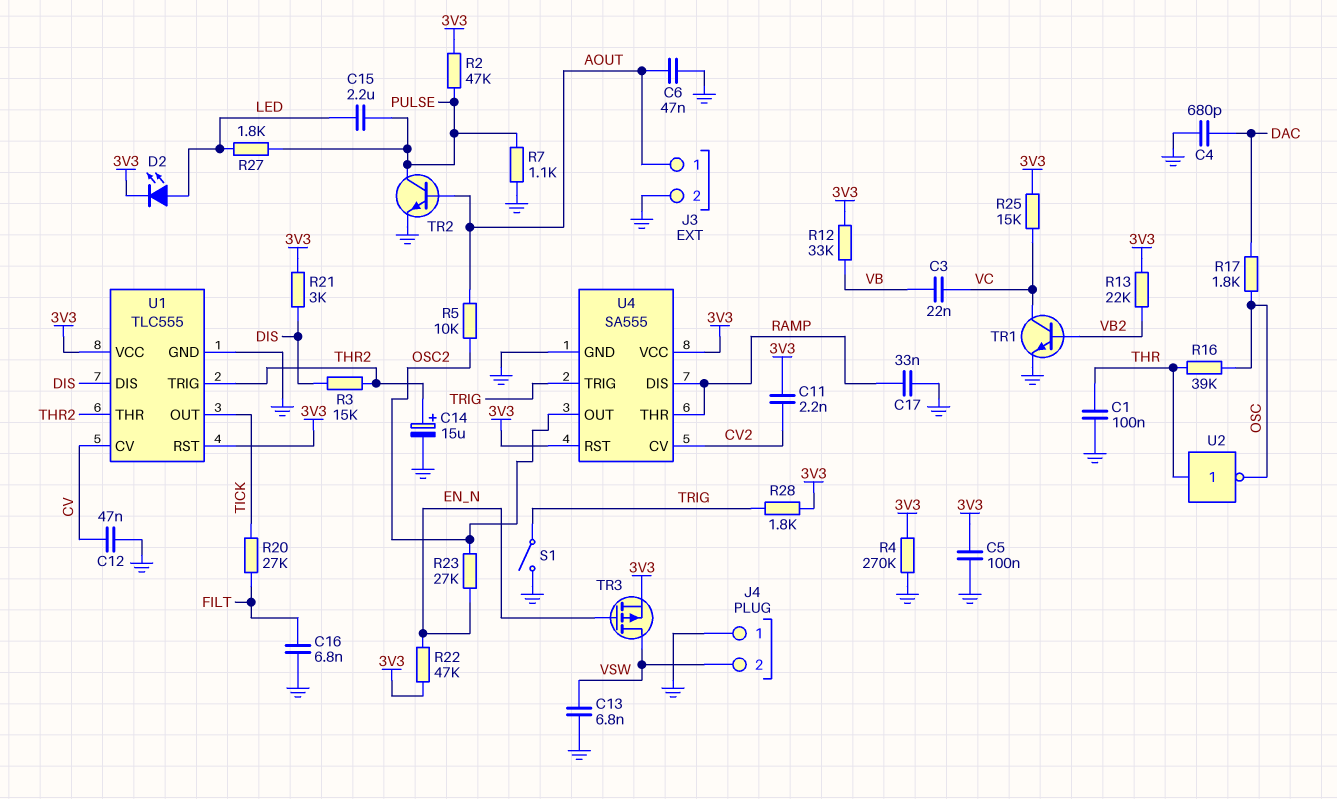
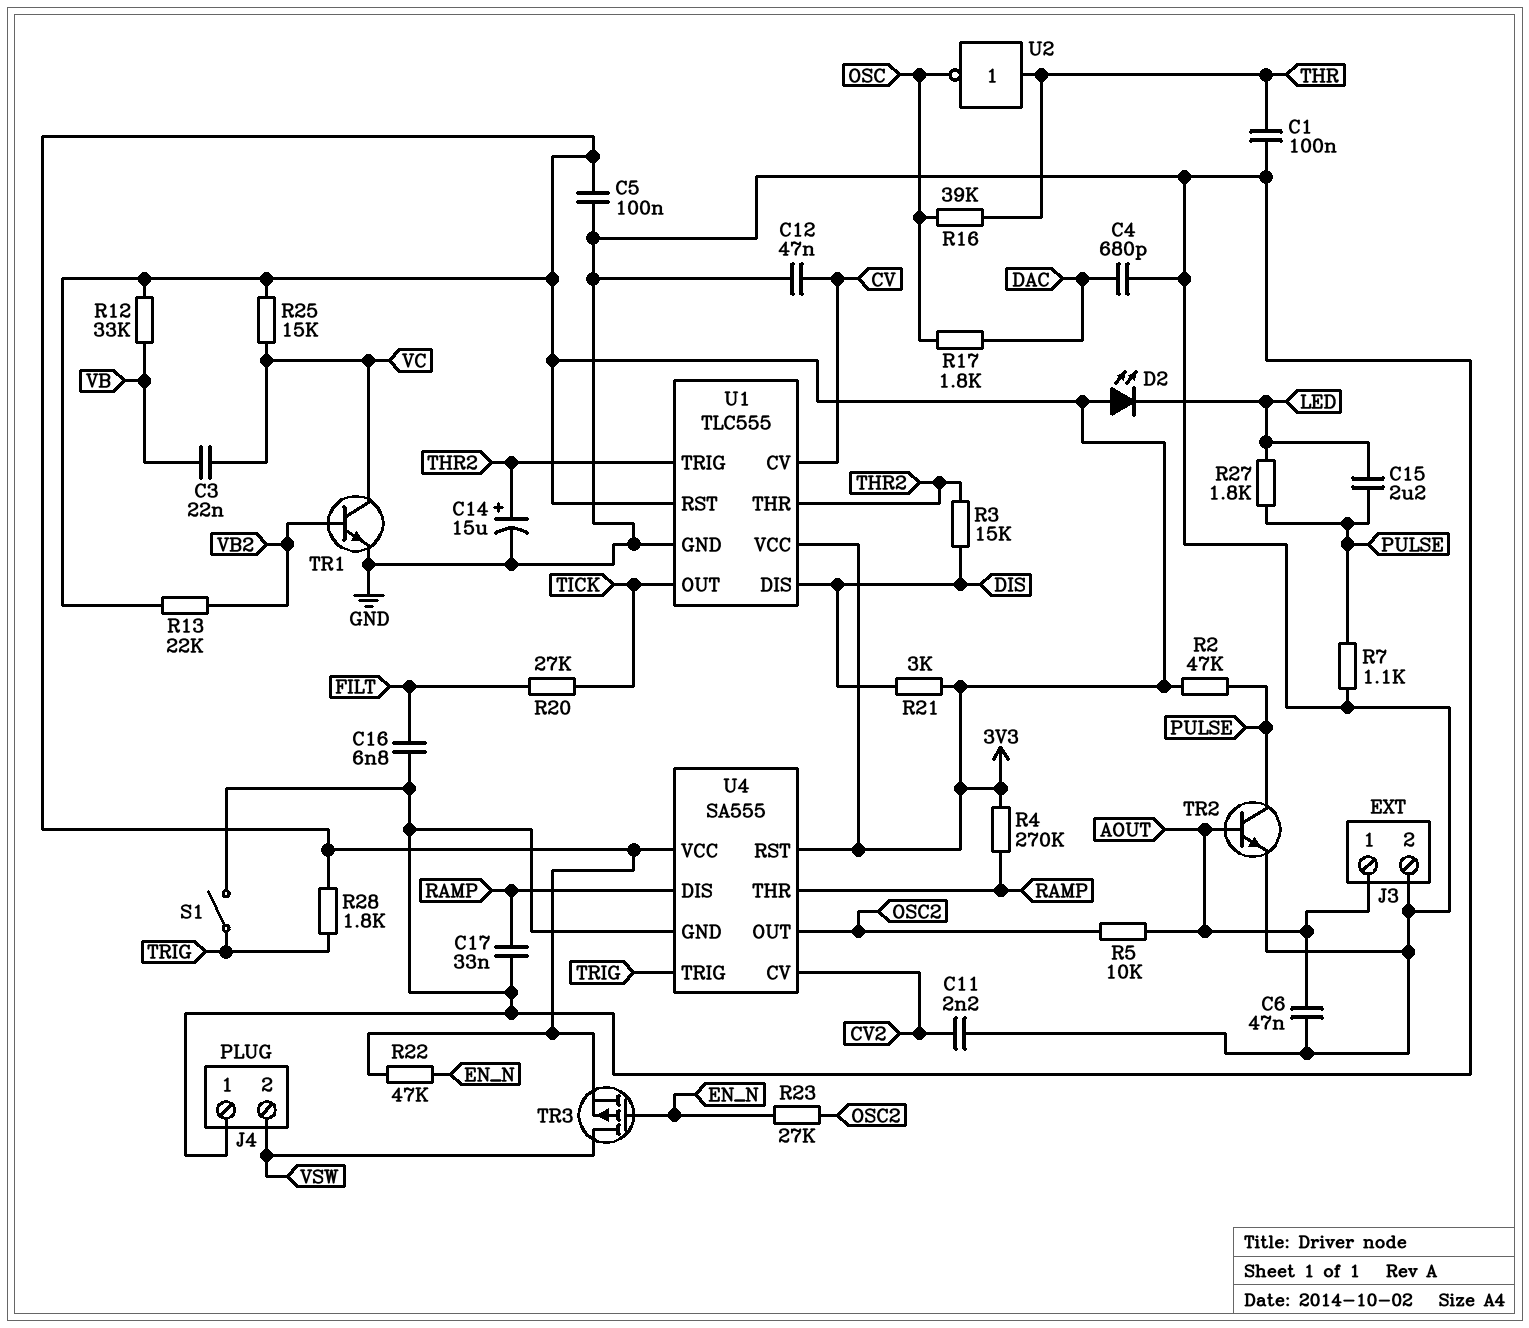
C11: 2.2nF (3V3, CV2) -> 2.2nF (CV2, GND)
C13: 6.8nF (GND, VSW) -> none
D2: LED (A LED, K 3V3) -> LED (A 3V3, K LED)
R4: 270k (3V3, GND) -> 270k (3V3, RAMP)

